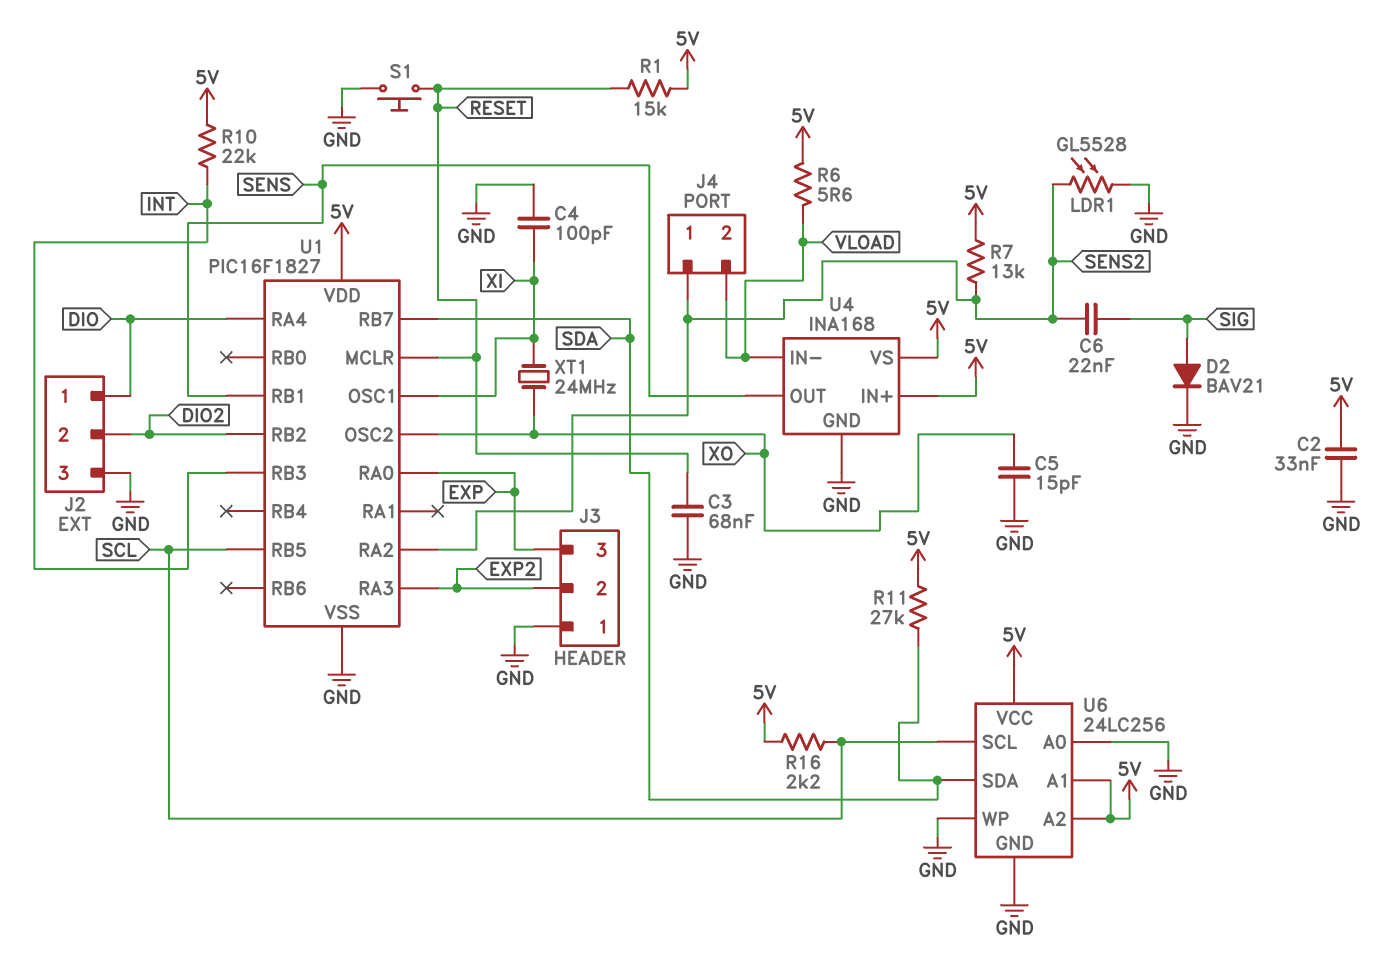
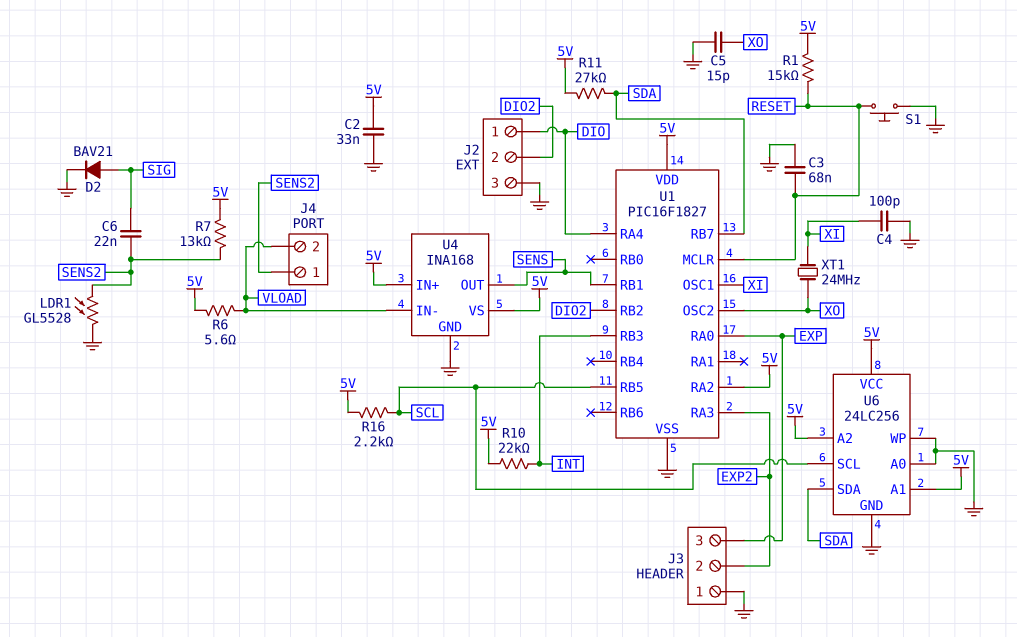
U1 pin RA2: SENS2 -> 5V

